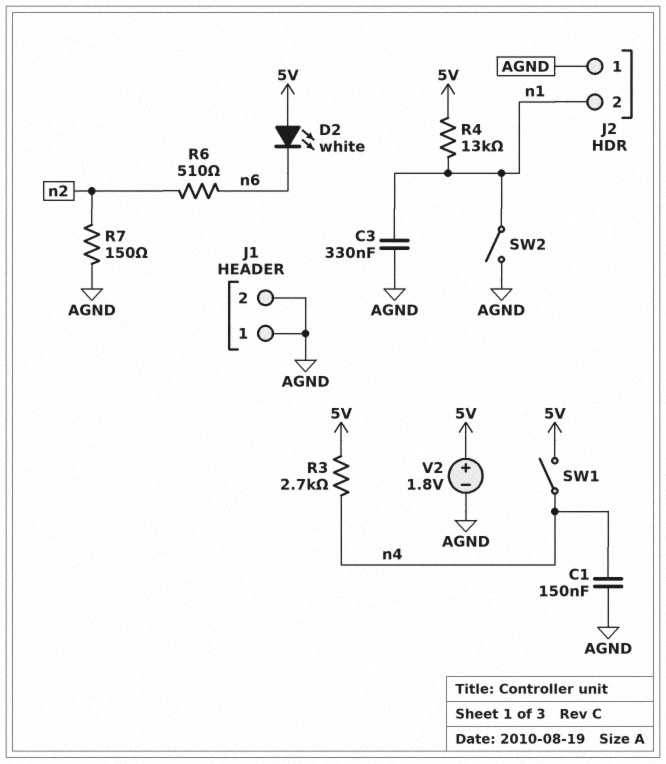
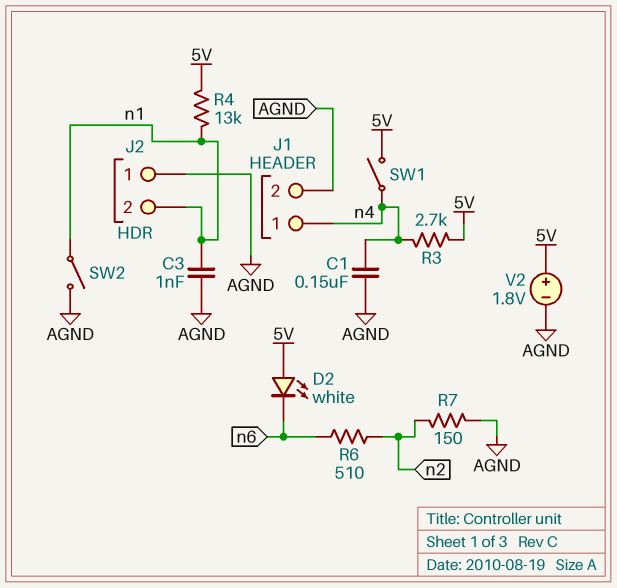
C3: 330nF (AGND, n1) -> 1nF (AGND, n1)
J1 pin 1: AGND -> n4

